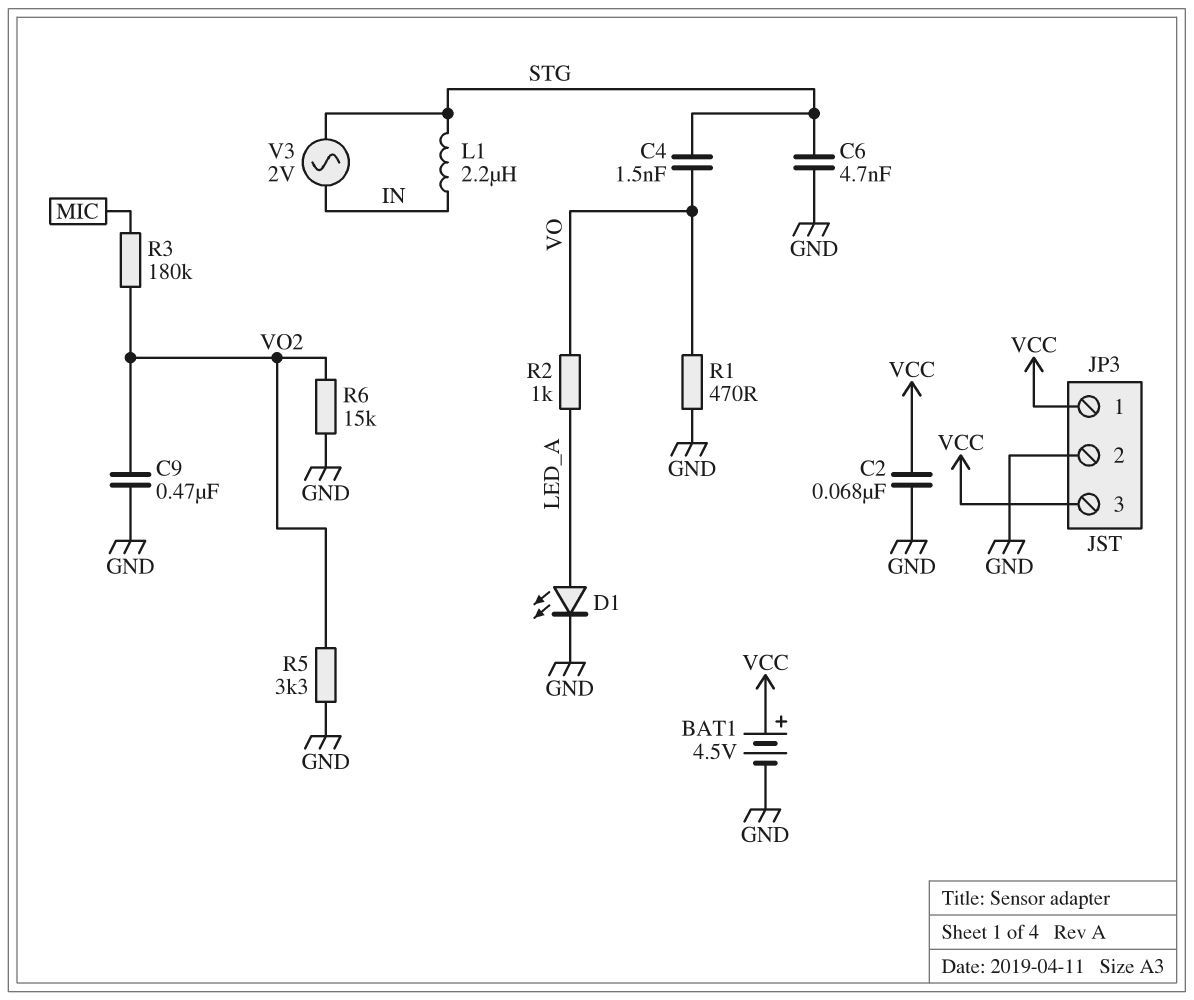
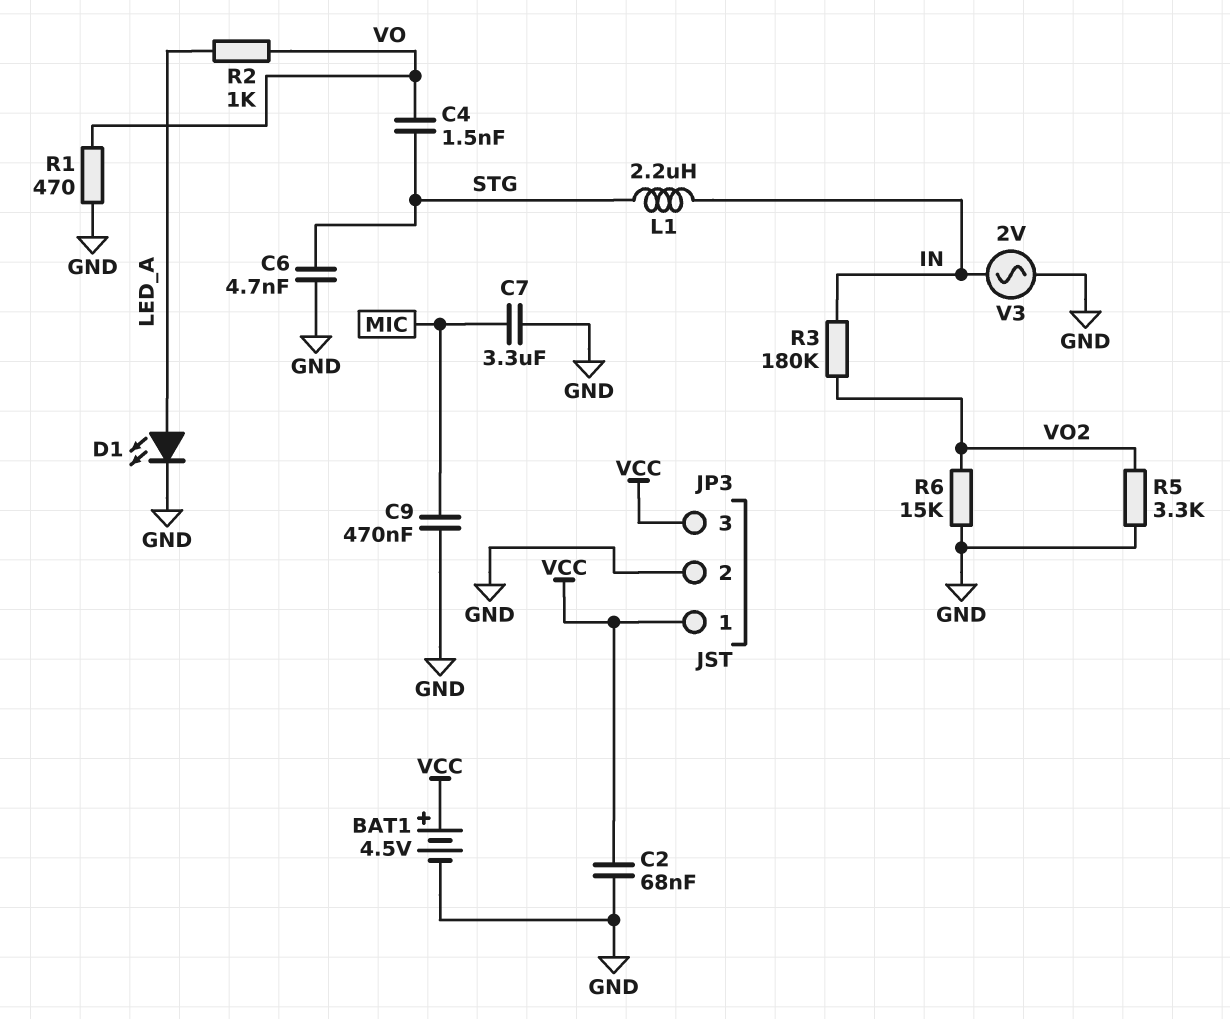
C7: none -> 3.3uF (GND, MIC)
C9: 470nF (GND, VO2) -> 470nF (GND, MIC)
R3: 180k (MIC, VO2) -> 180k (IN, VO2)
V3: AC 2V (IN, STG) -> AC 2V (GND, IN)

